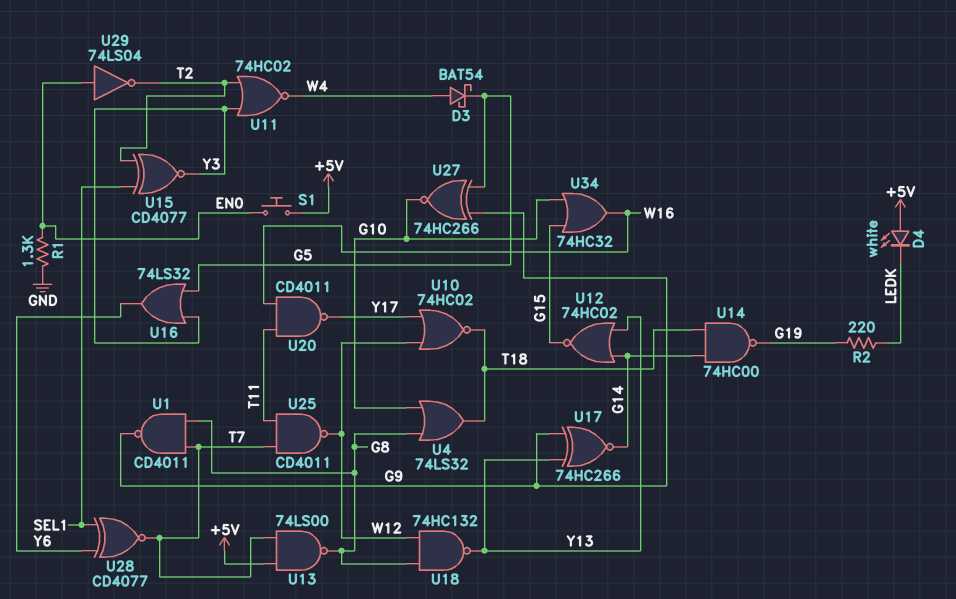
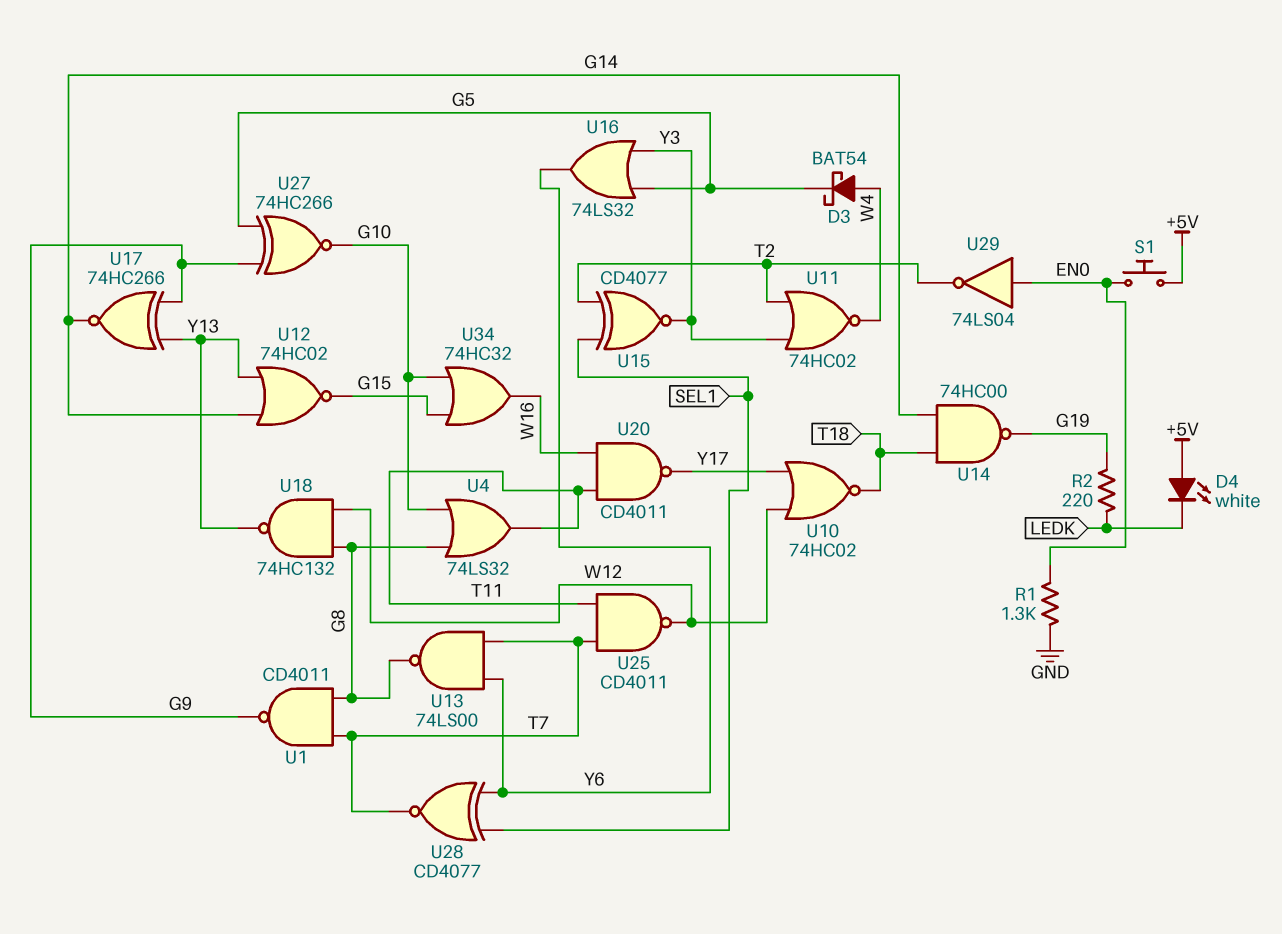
U4: OR 74LS32 (in G8, in G10, out T18) -> OR 74LS32 (in G8, in G10, out T11)
U13: NAND 74LS00 (in +5V, in T7, out G8) -> NAND 74LS00 (in T7, in Y6, out G8)

